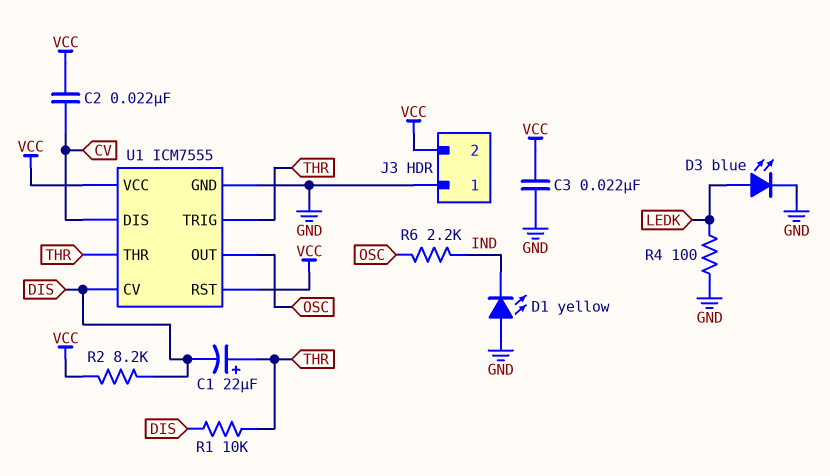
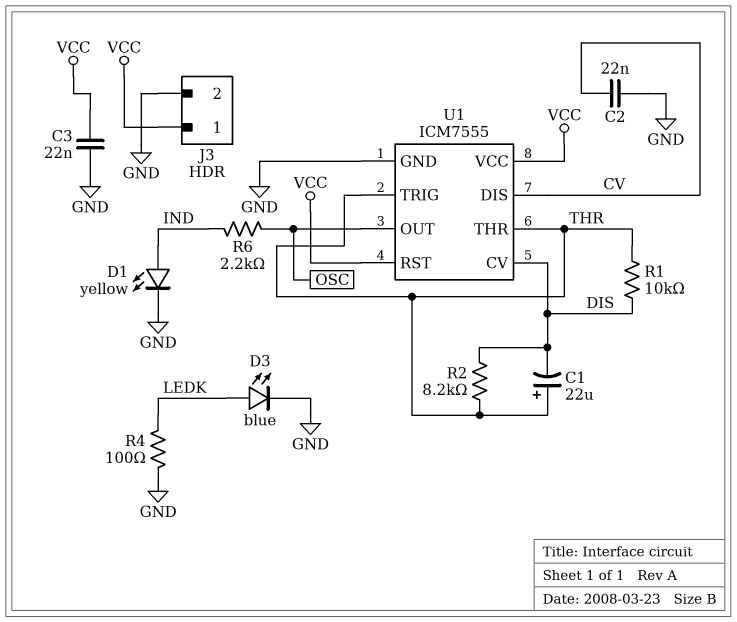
C2: 22nF (CV, VCC) -> 22nF (CV, GND)
D1: LED yellow (A GND, K IND) -> LED yellow (A IND, K GND)
J3 pin 1: GND -> VCC
J3 pin 2: VCC -> GND
R2: 8.2k (DIS, VCC) -> 8.2k (DIS, THR)

